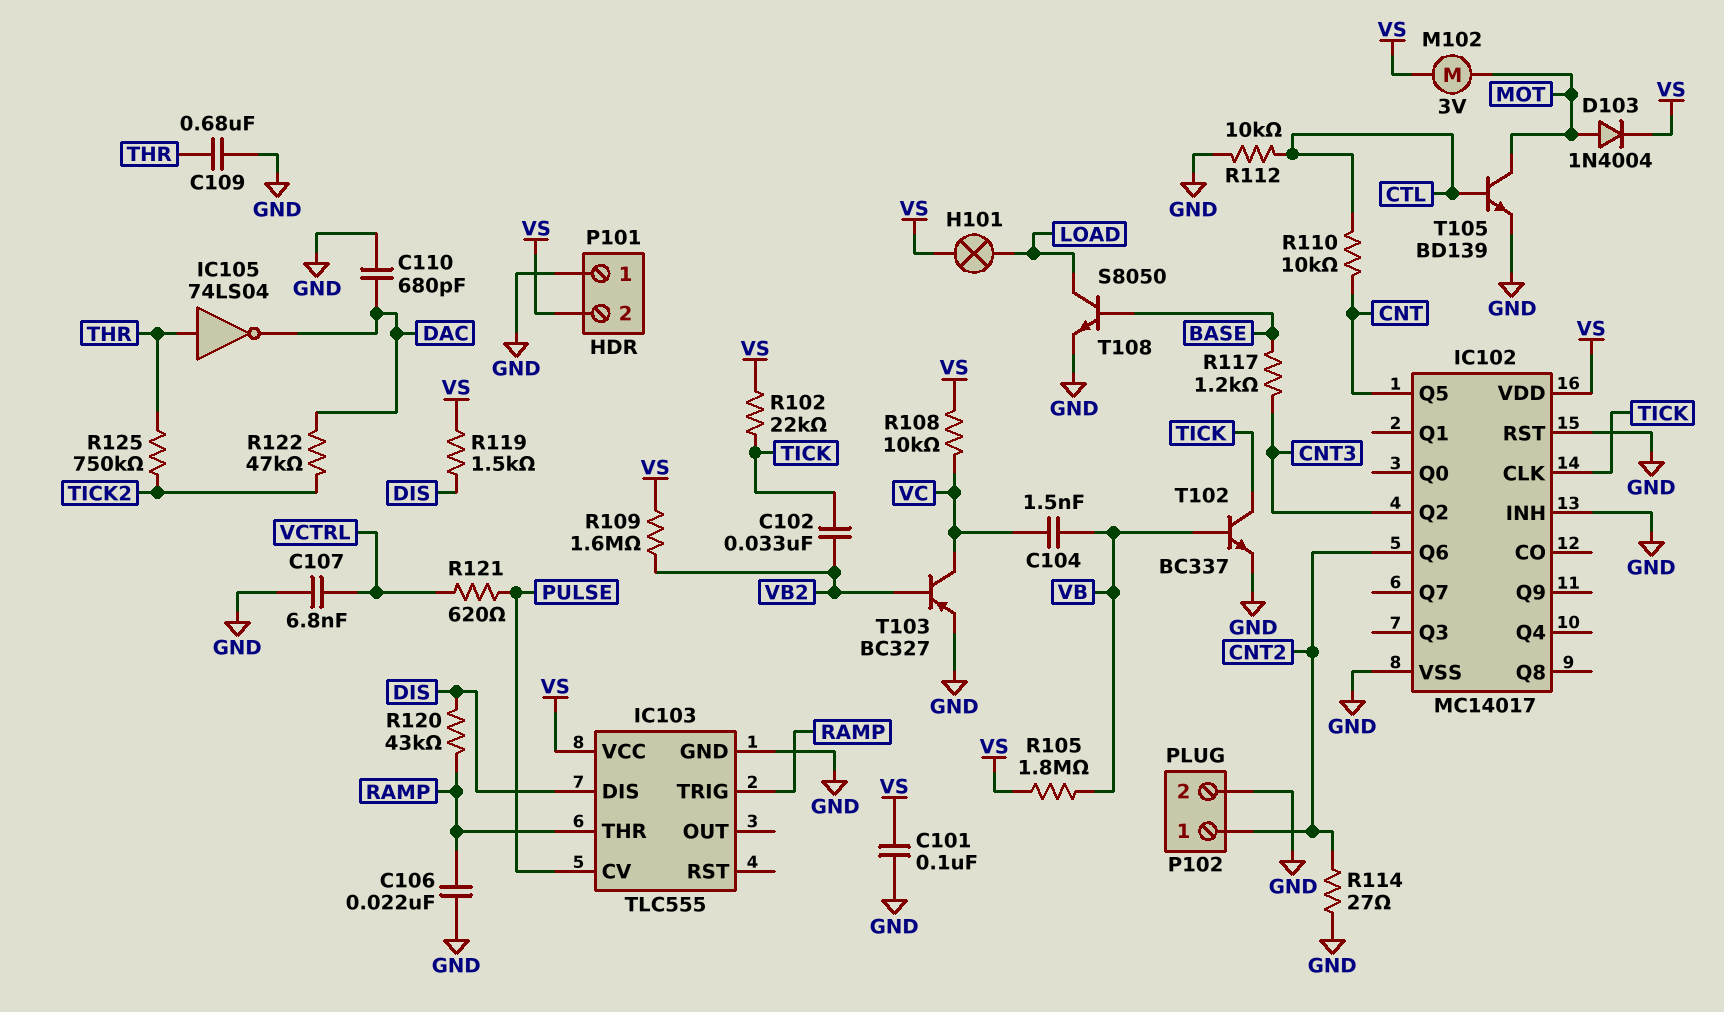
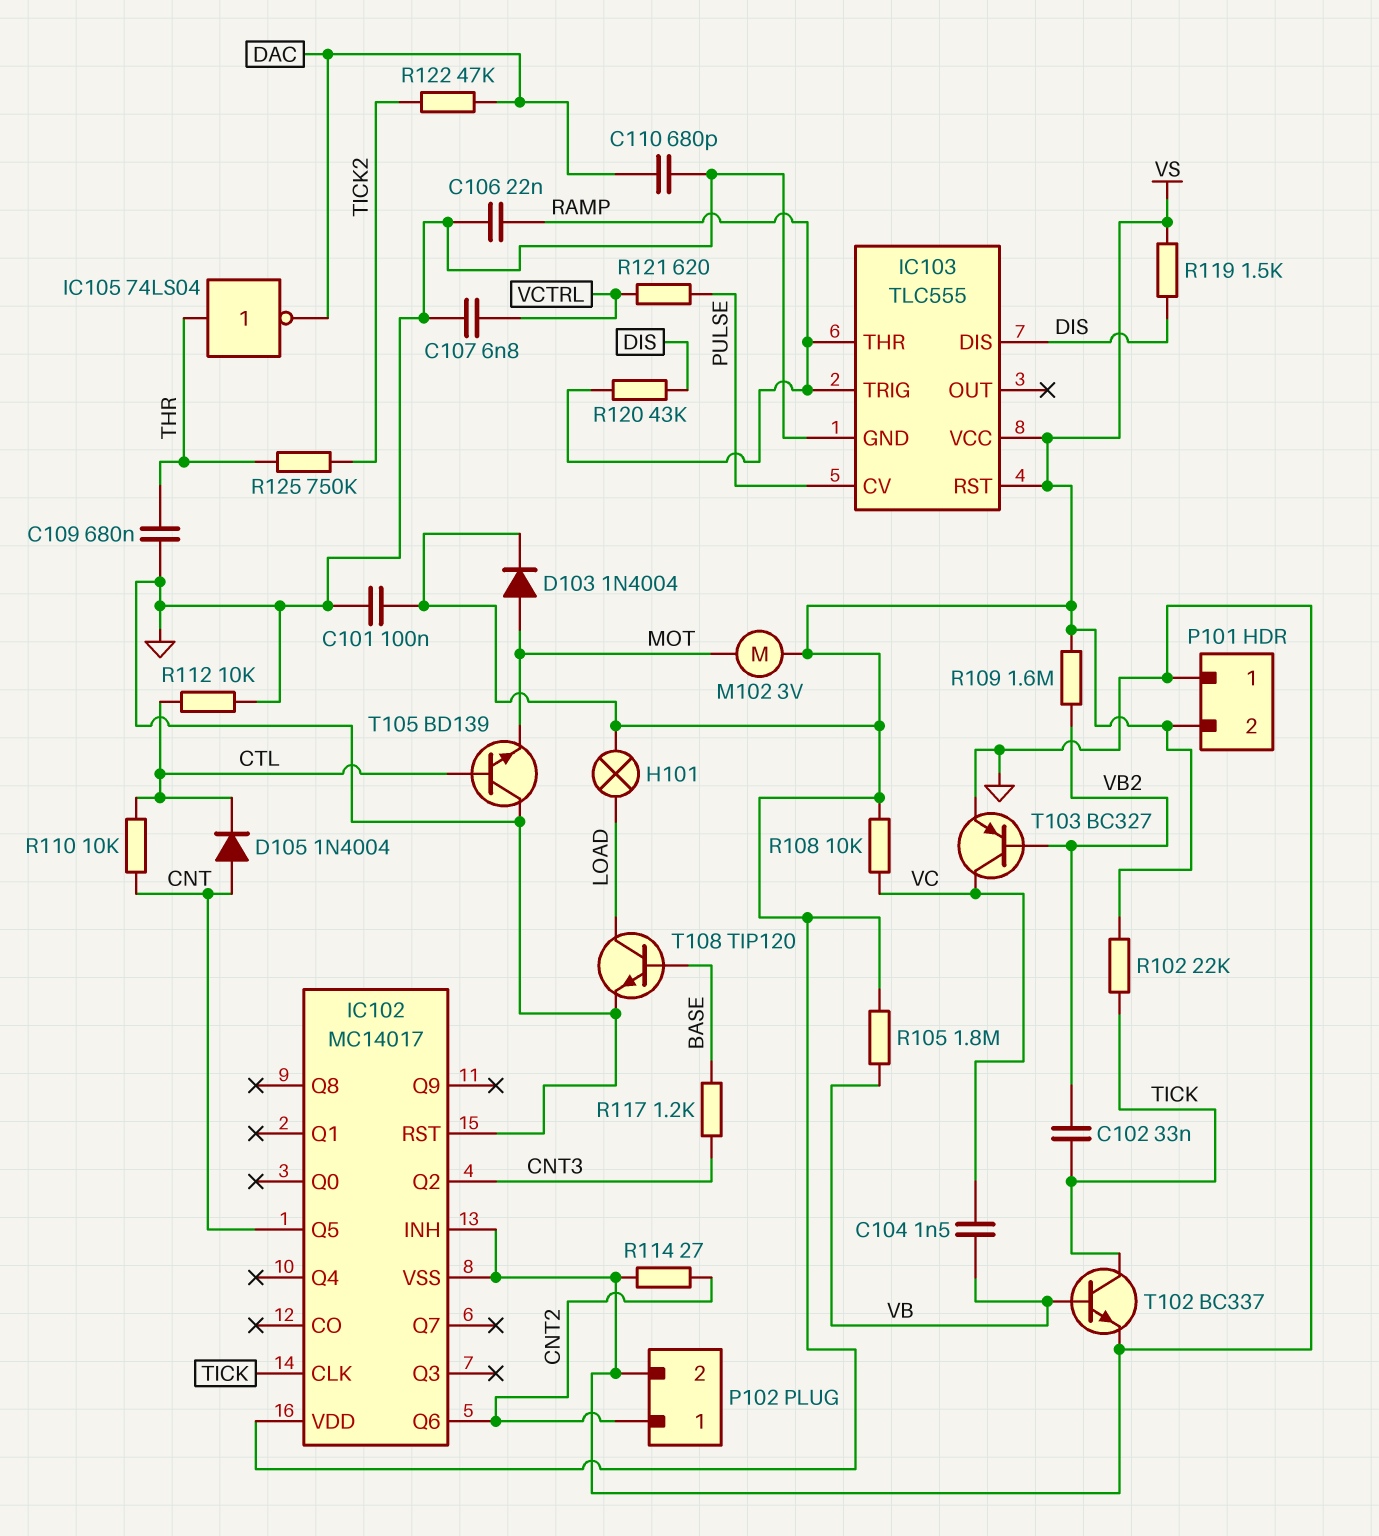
D105: none -> diode 1N4004 (A CNT, K CTL)
IC103 pin RST: none -> VS
T105: NPN BD139 (B CTL, C MOT, E GND) -> NPN BD139 (B CTL, C GND, E MOT)
T108: NPN S8050 (B BASE, C LOAD, E GND) -> NPN TIP120 (B BASE, C LOAD, E GND)

